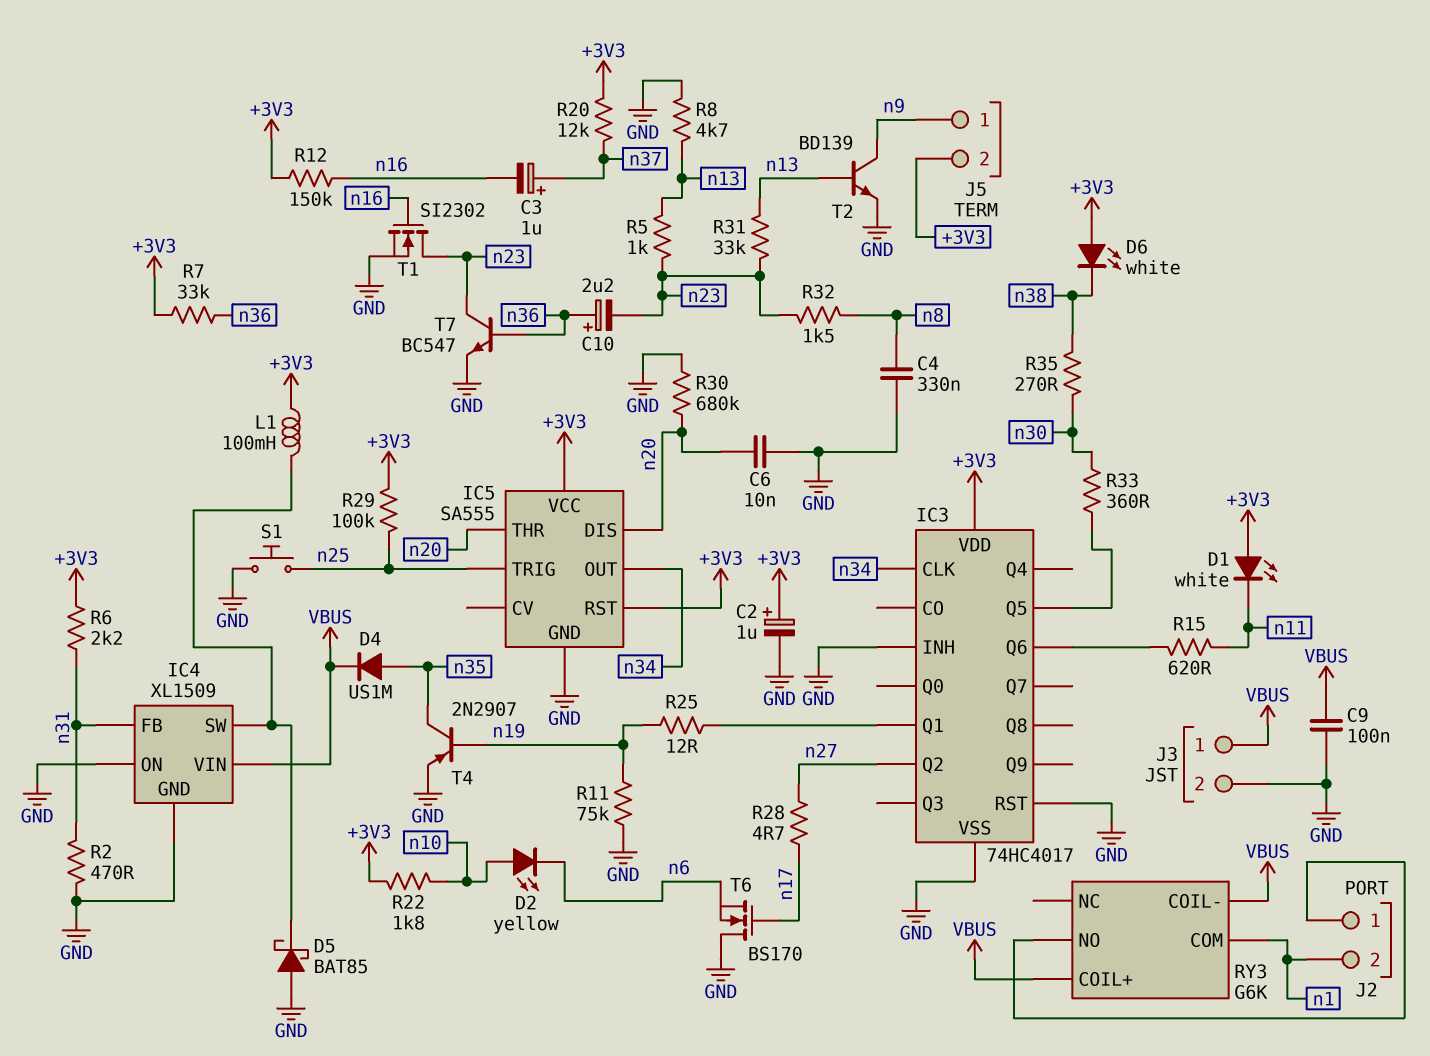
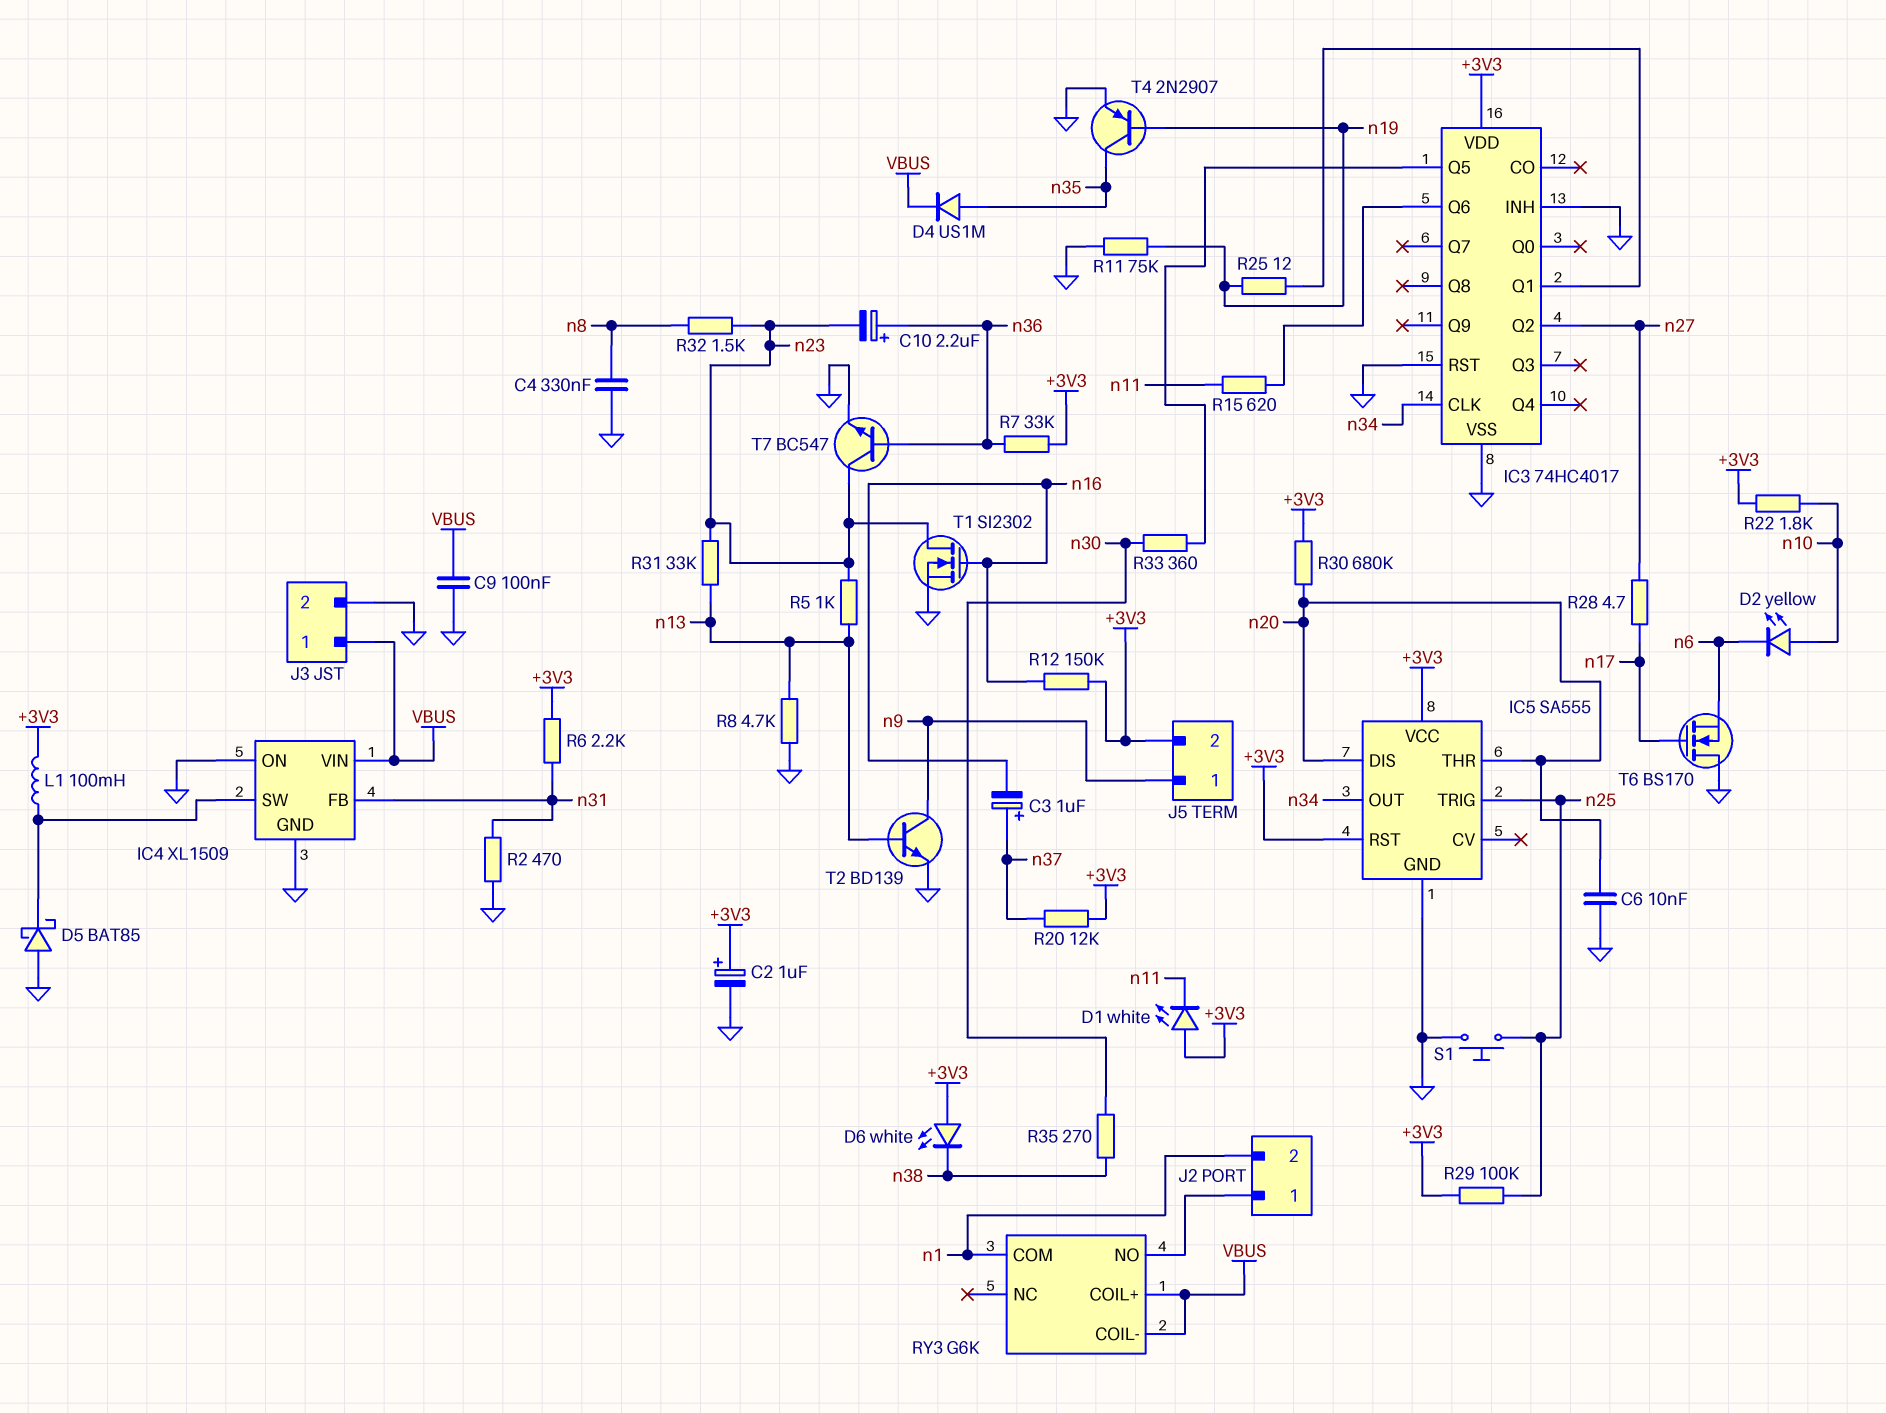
R30: 680k (GND, n20) -> 680k (+3V3, n20)

